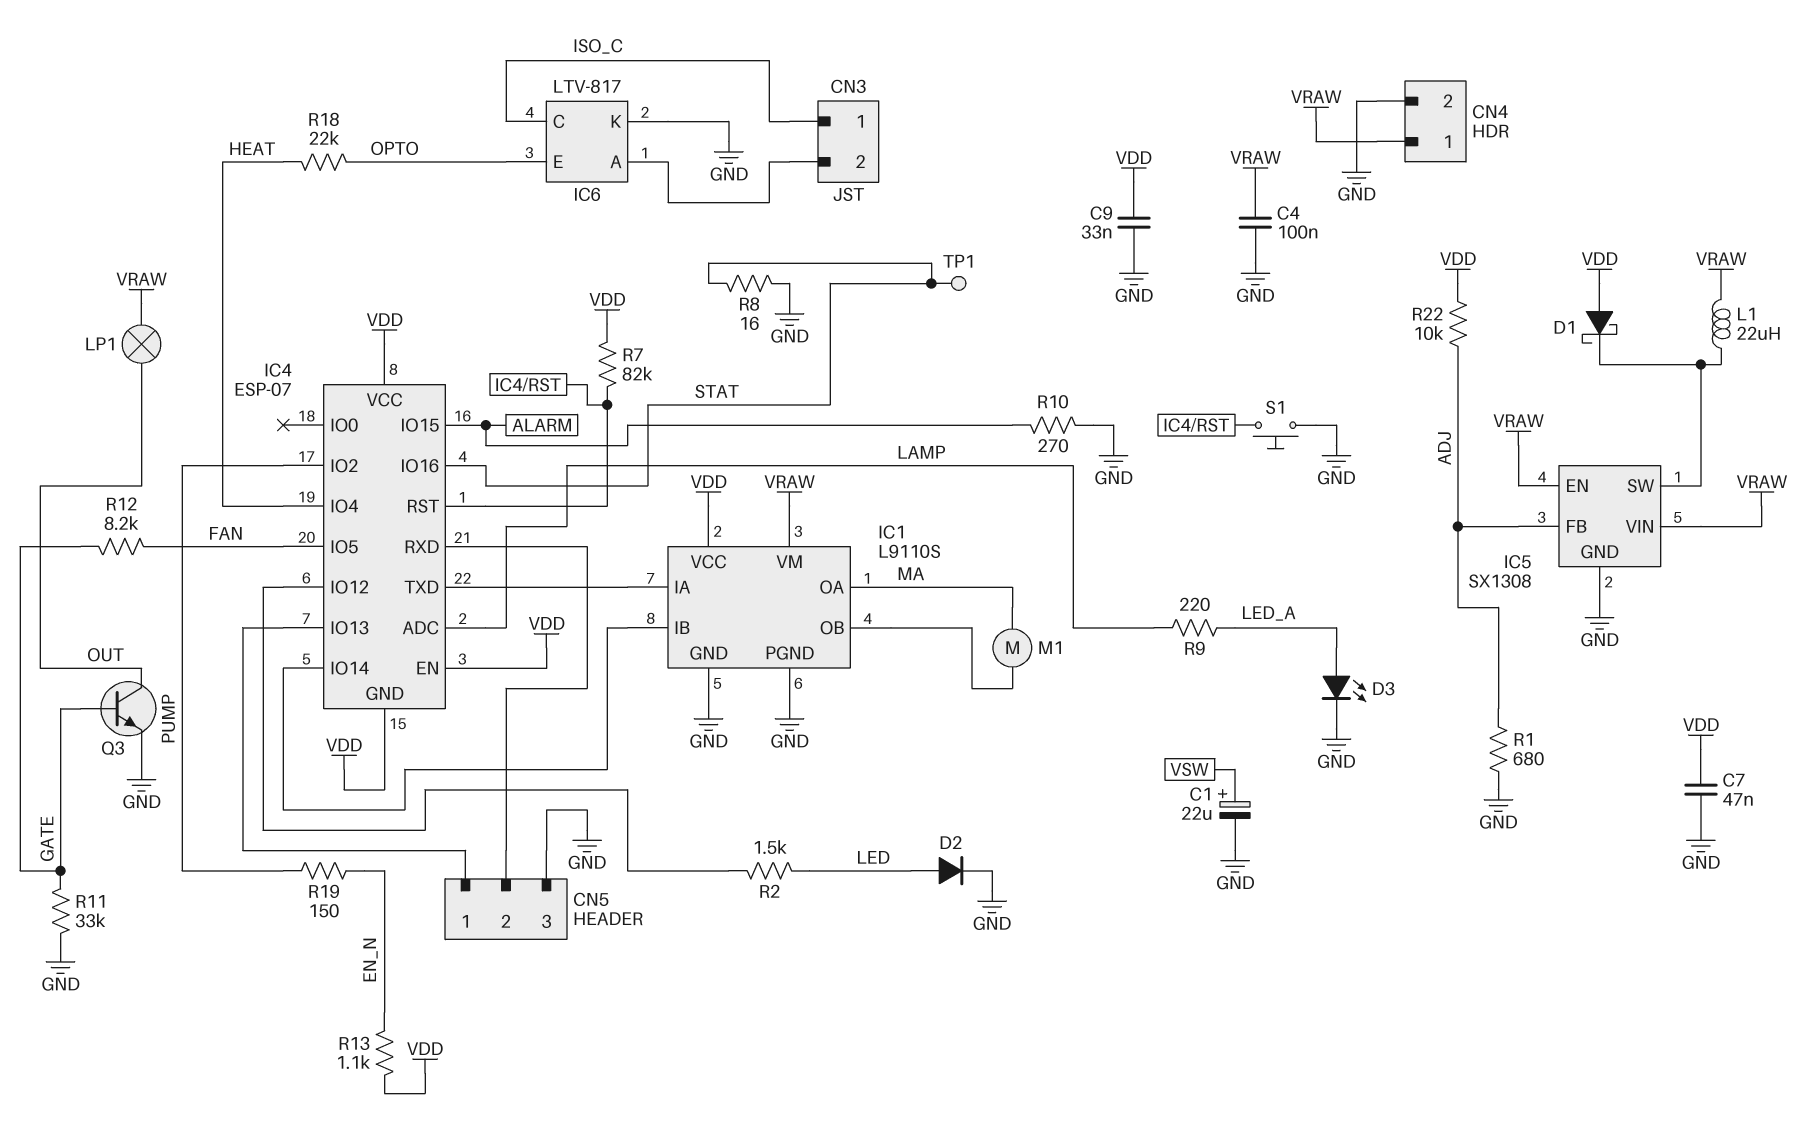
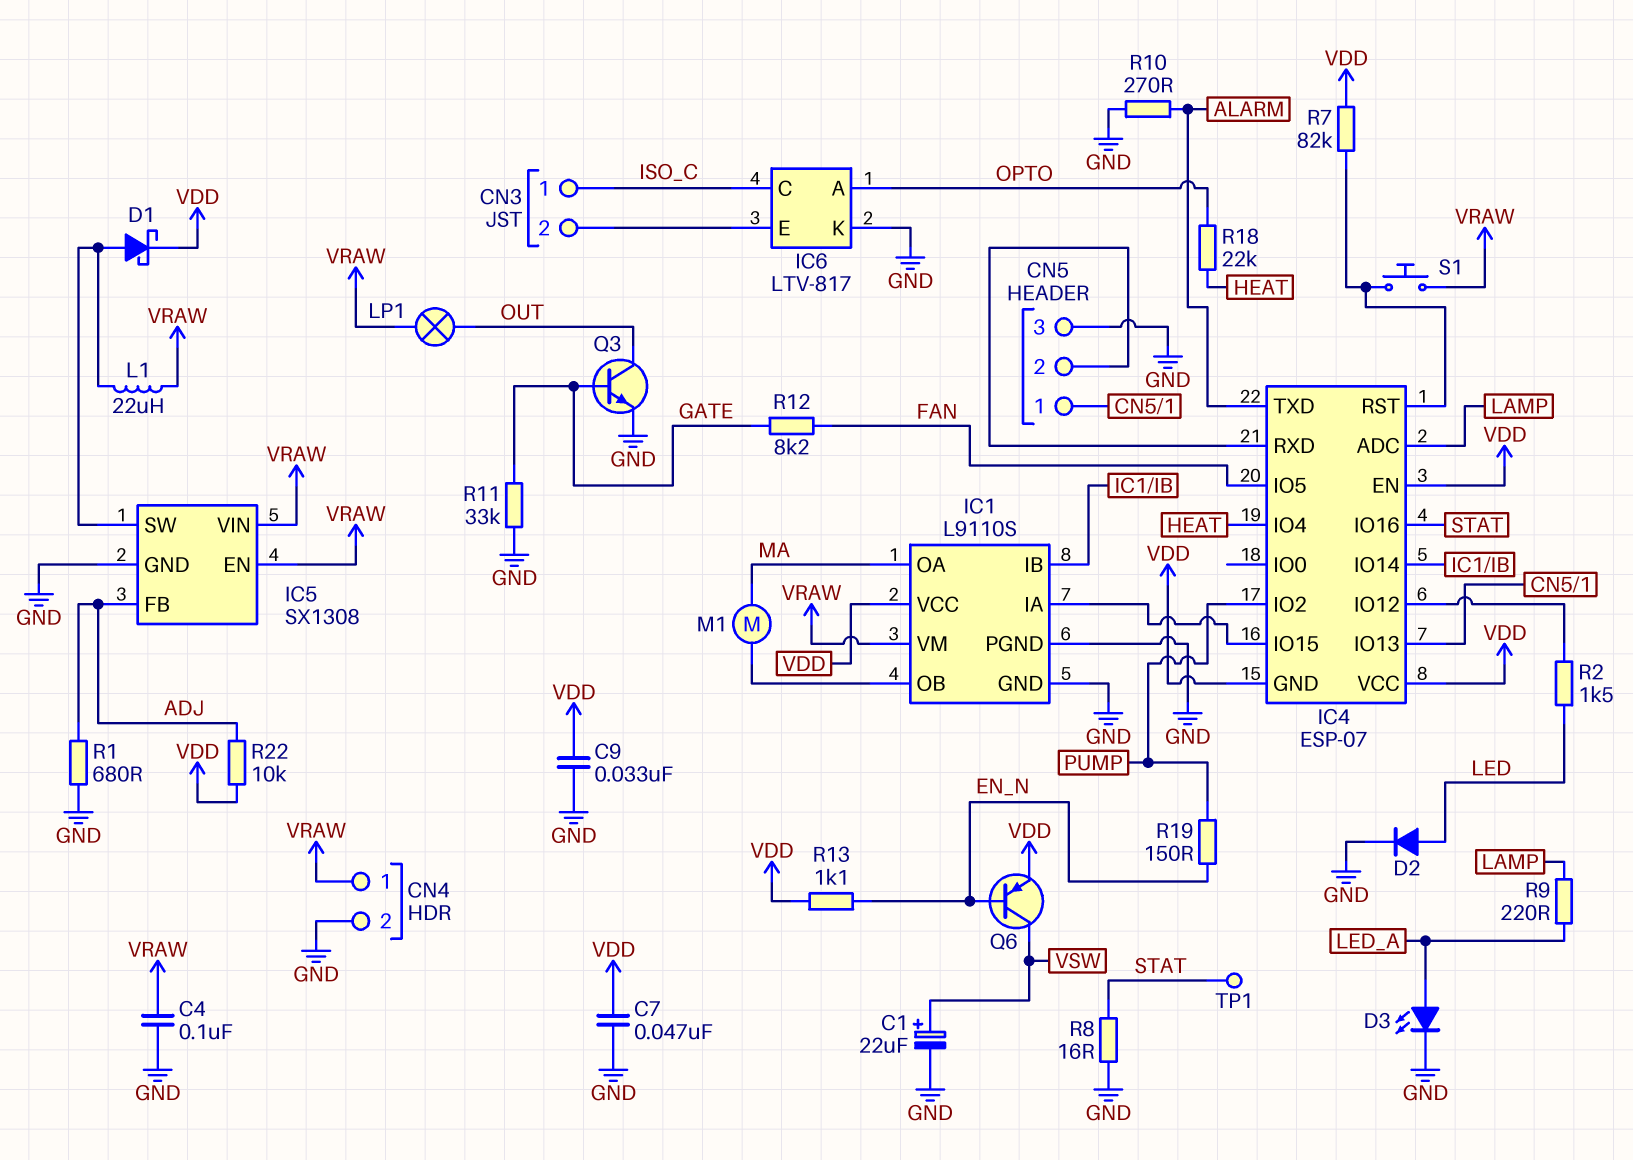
D1: schottky (A VDD, K IC5/SW) -> schottky (A IC5/SW, K VDD)
IC4 pin IO15: ALARM -> IC1/IA
IC4 pin TXD: IC1/IA -> ALARM
IC6 pin A: CN3/2 -> OPTO
IC6 pin E: OPTO -> CN3/2
Q6: none -> PNP (B EN_N, C VSW, E VDD)
S1: button (GND, IC4/RST) -> button (IC4/RST, VRAW)

